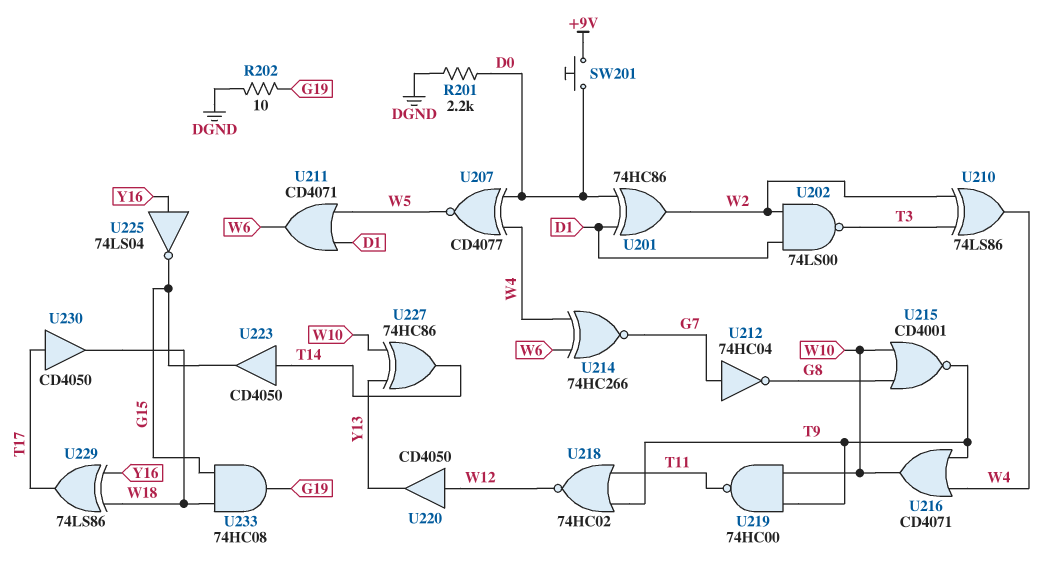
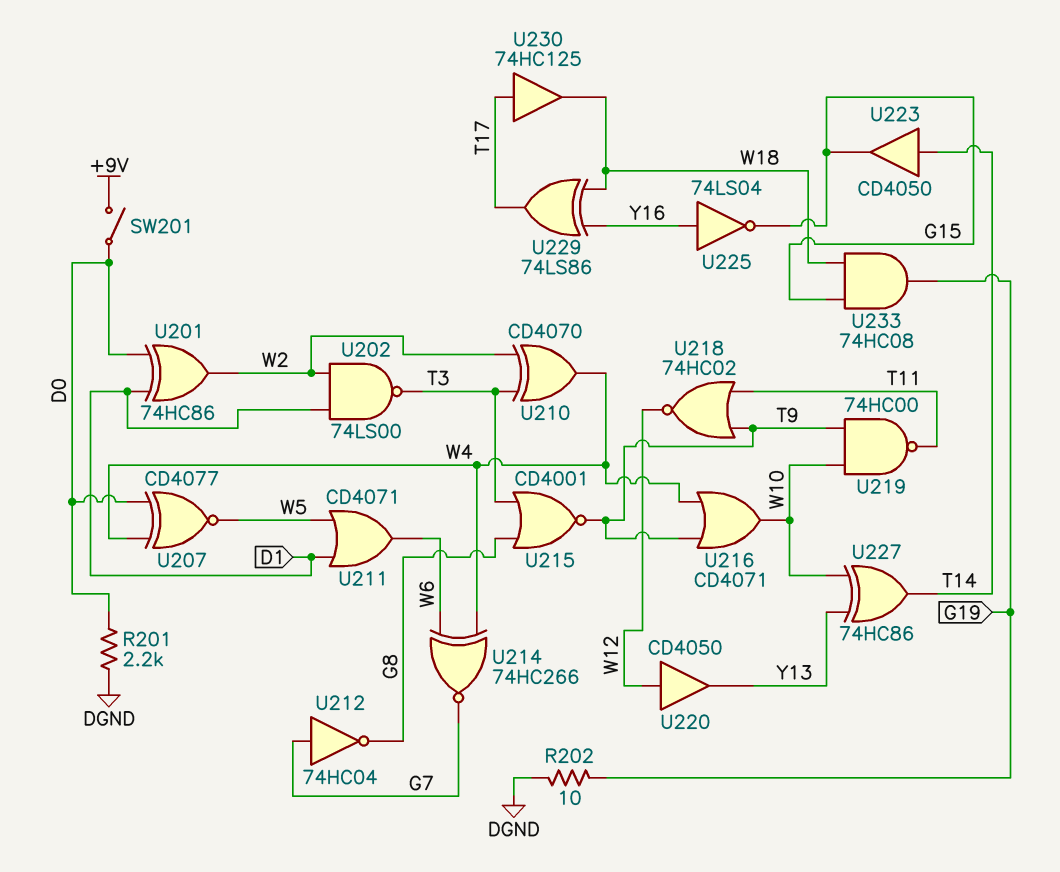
SW201: button (+9V, D0) -> switch (+9V, D0)
U210: XOR 74LS86 (in T3, in W2, out W4) -> XOR CD4070 (in T3, in W2, out W4)
U215: NOR CD4001 (in G8, in W10, out T9) -> NOR CD4001 (in G8, in T3, out T9)
U230: buffer CD4050 (in T17, out W18) -> buffer 74HC125 (in T17, out W18)

